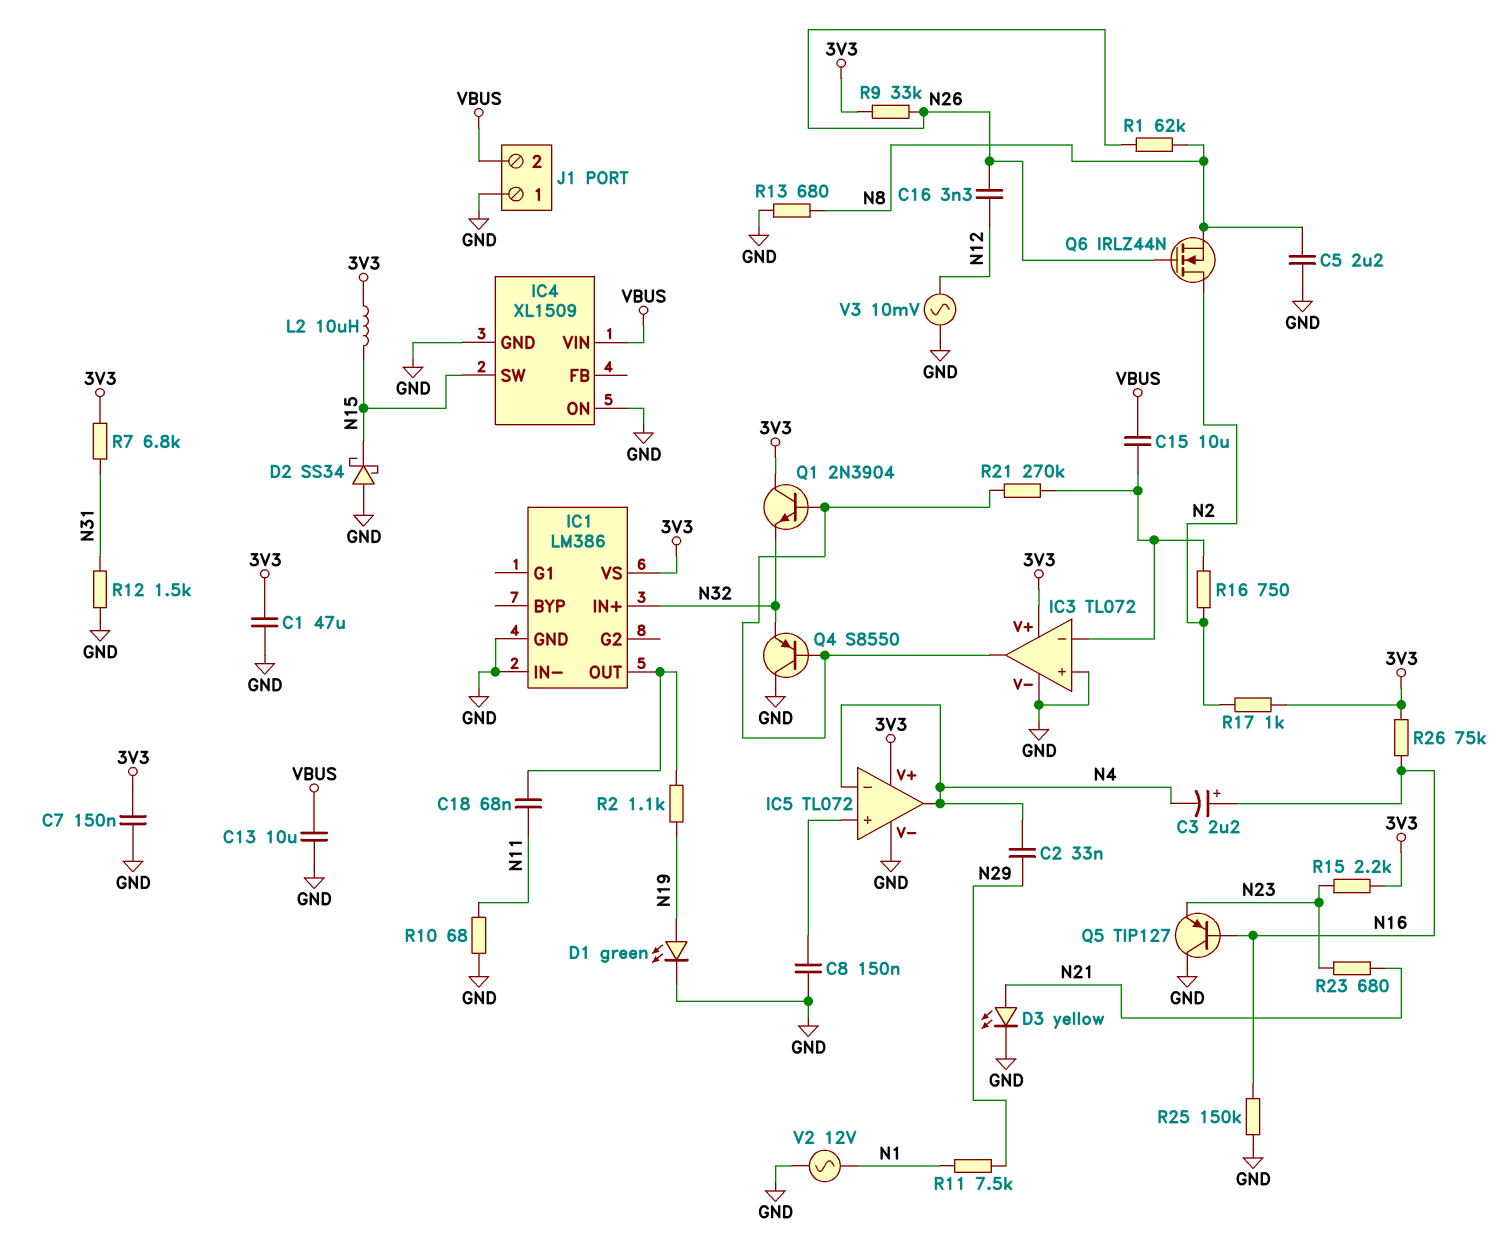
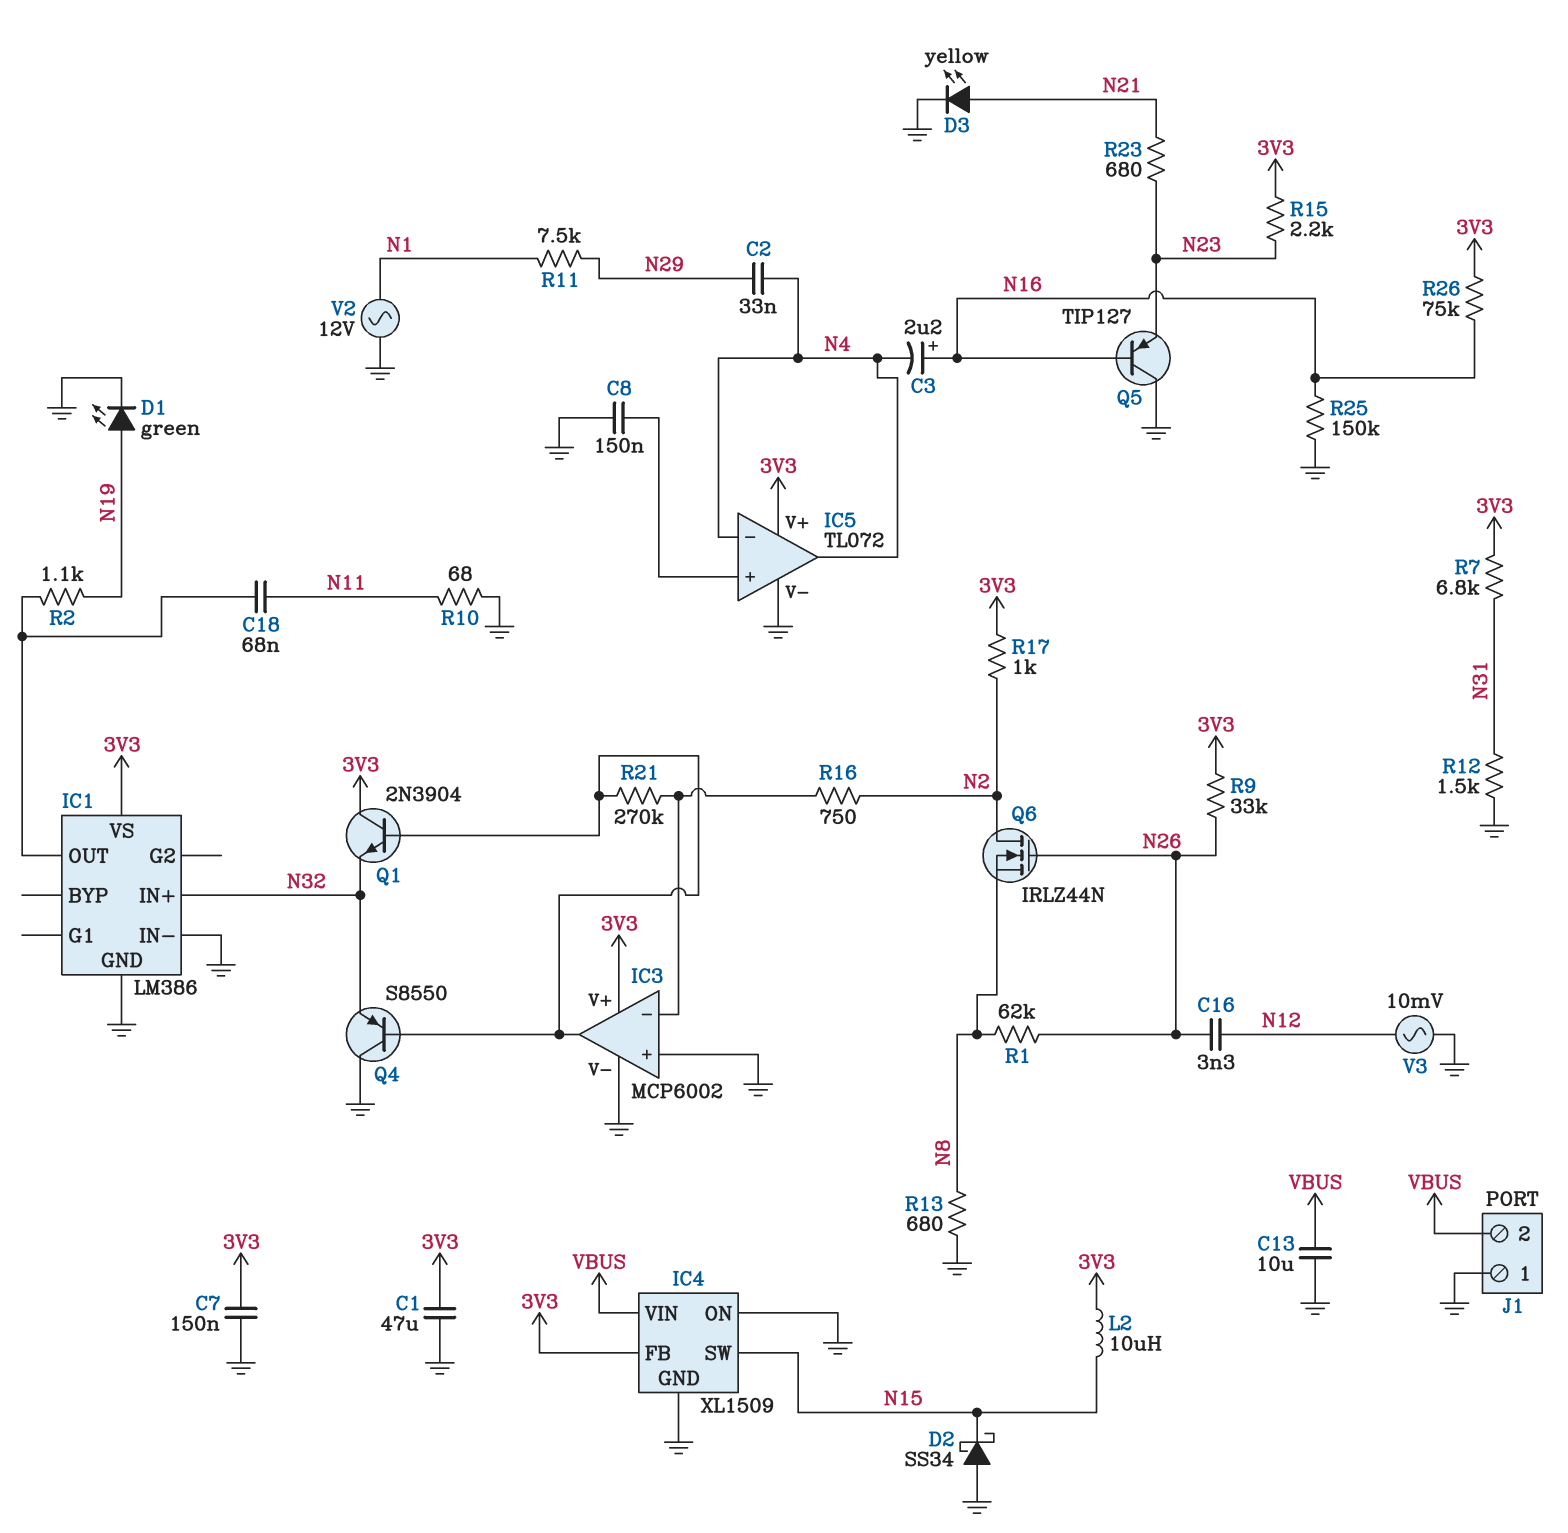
C5: 2.2uF (GND, N8) -> none
C15: 10uF (IC3/in-, VBUS) -> none
IC3: TL072 -> MCP6002
IC4 pin FB: none -> 3V3

